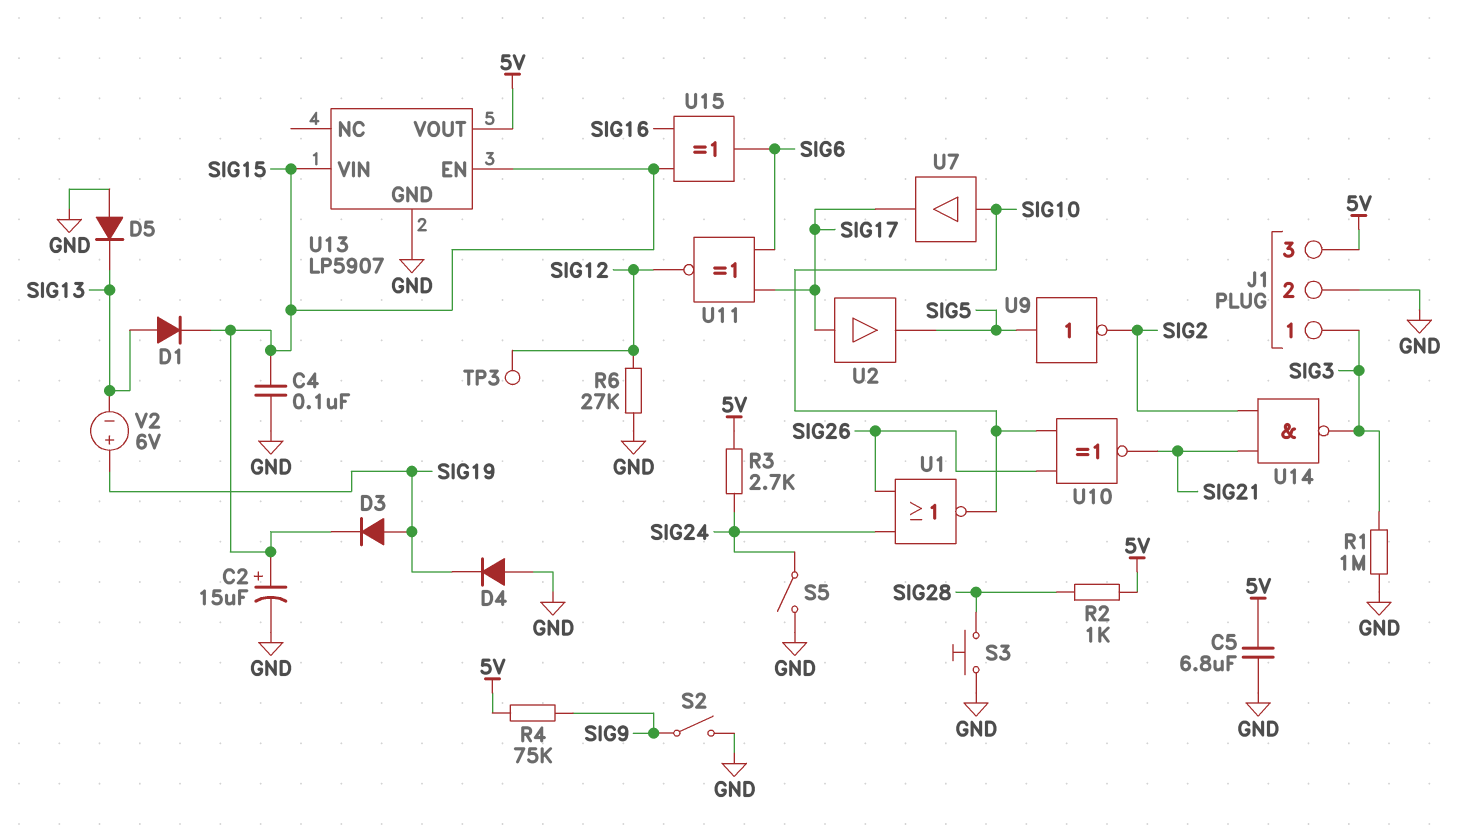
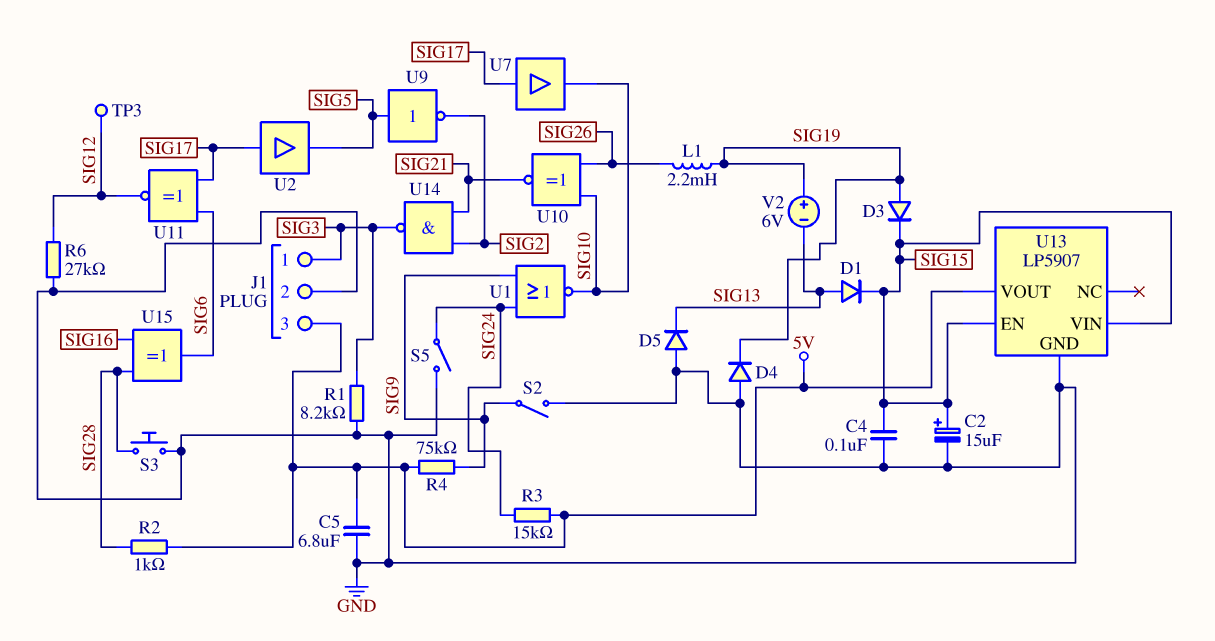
L1: none -> 2.2mH (SIG19, SIG26)
R1: 1M (GND, SIG3) -> 8.2k (GND, SIG3)
R3: 2.7k (5V, SIG24) -> 15k (5V, SIG24)
U1: NOR (in SIG24, in SIG26, out SIG10) -> NOR (in SIG9, in SIG24, out SIG10)
U7: buffer (in SIG10, out SIG17) -> buffer (in SIG17, out SIG10)
U15: XOR (in SIG15, in SIG16, out SIG6) -> XOR (in SIG16, in SIG28, out SIG6)

